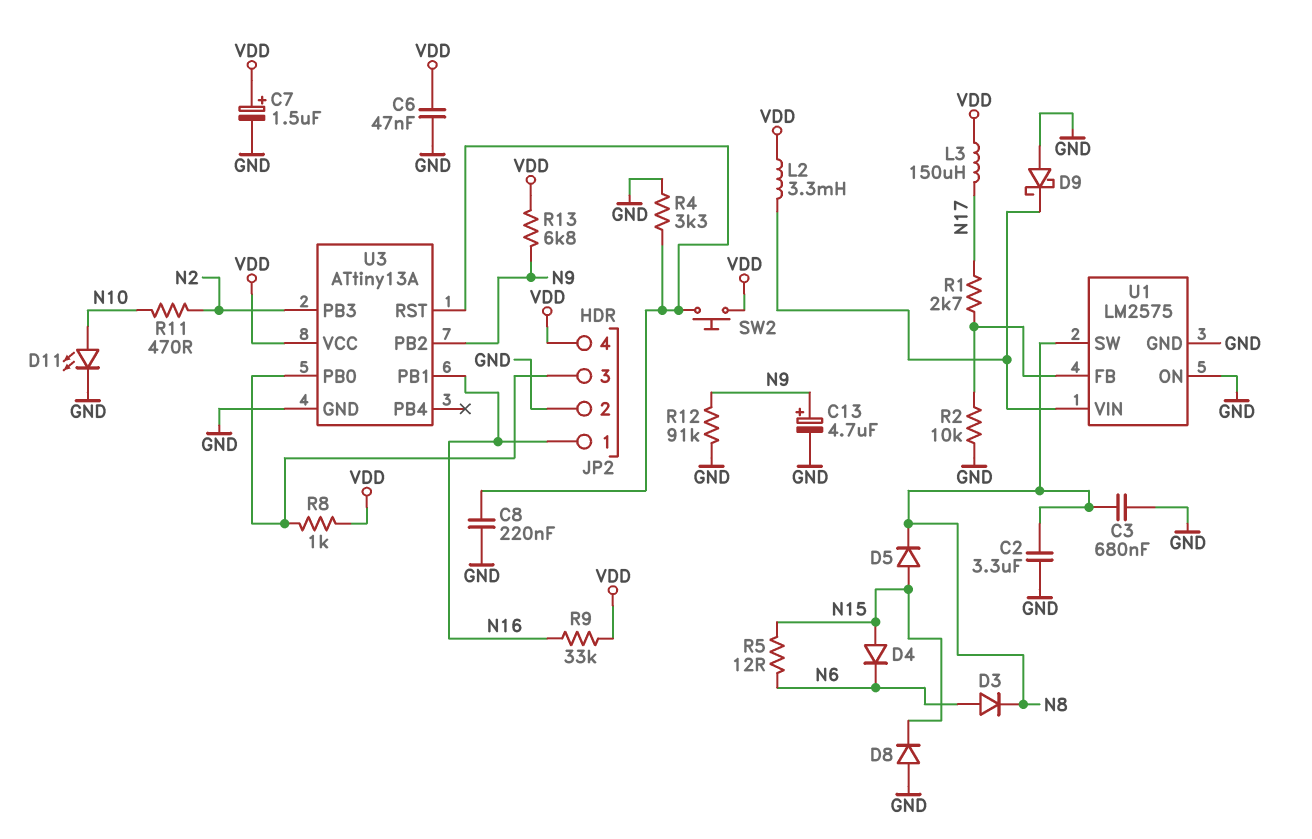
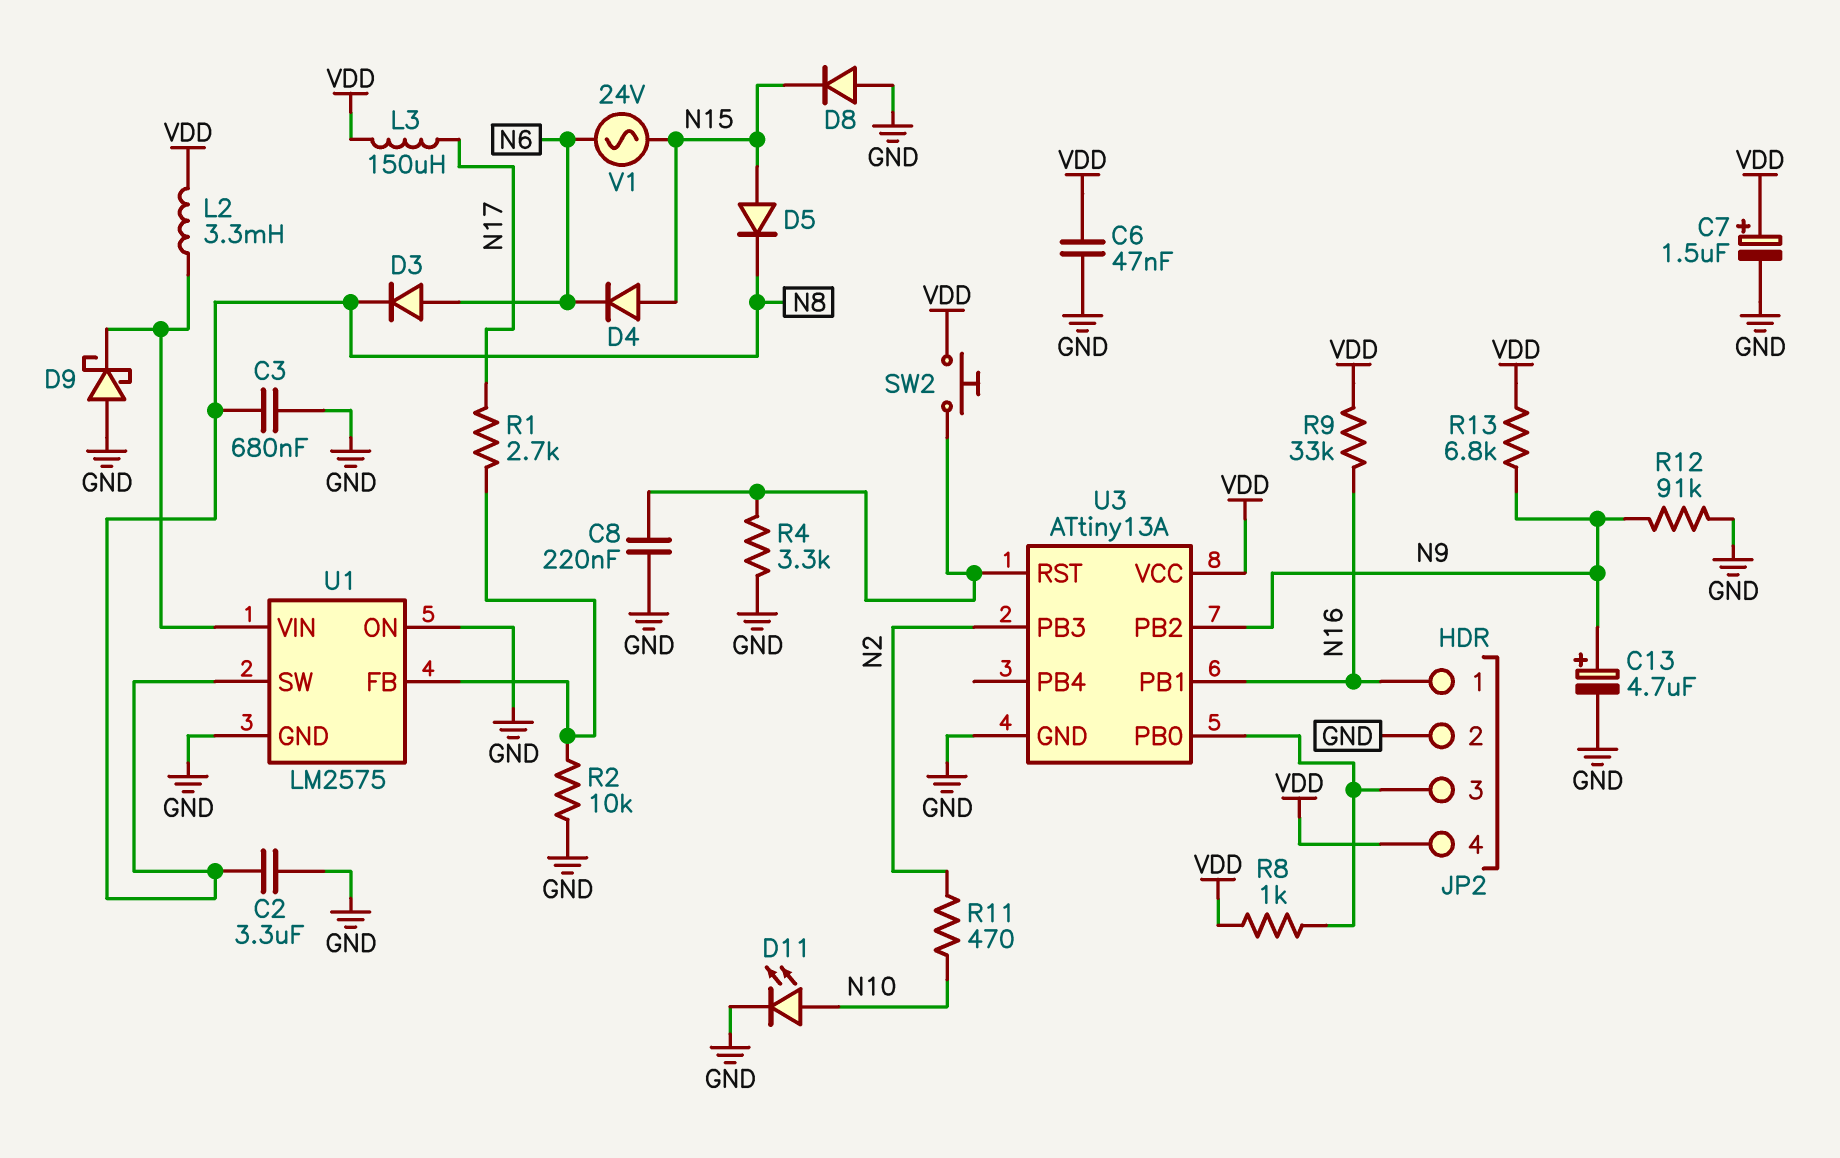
R5: 12 (N6, N15) -> none
V1: none -> AC 24V (N6, N15)

